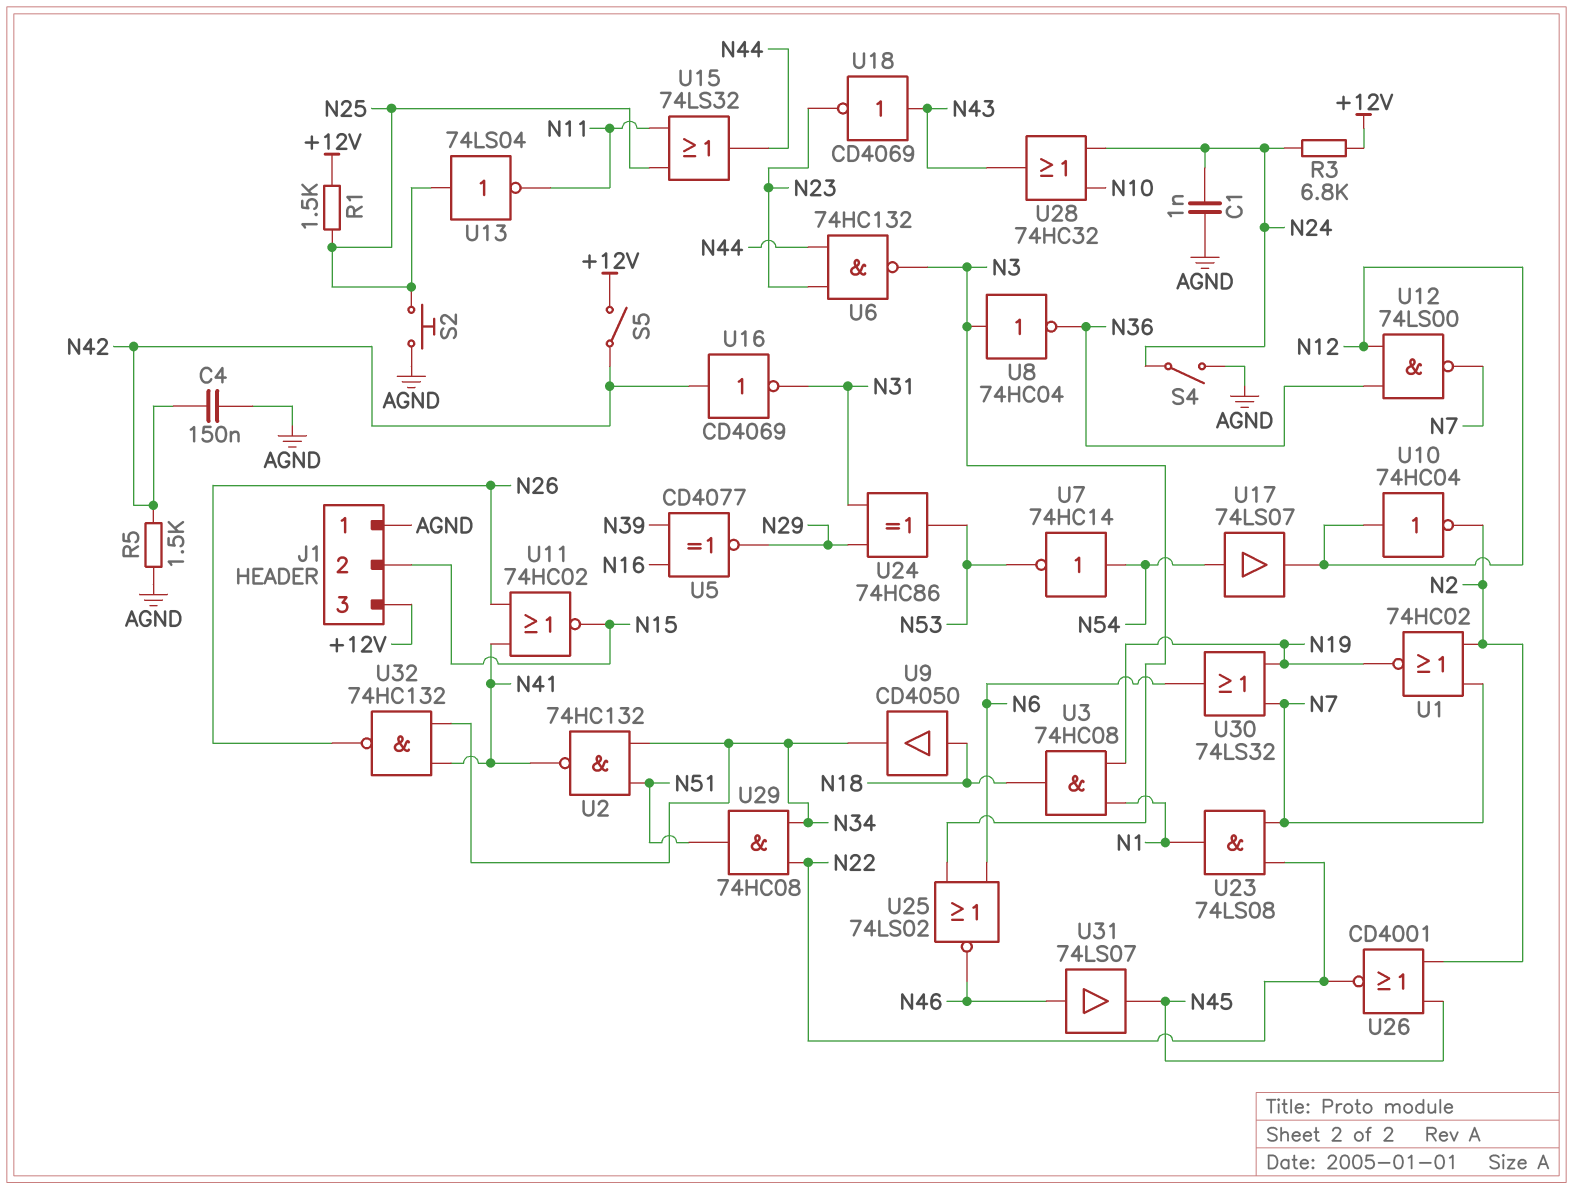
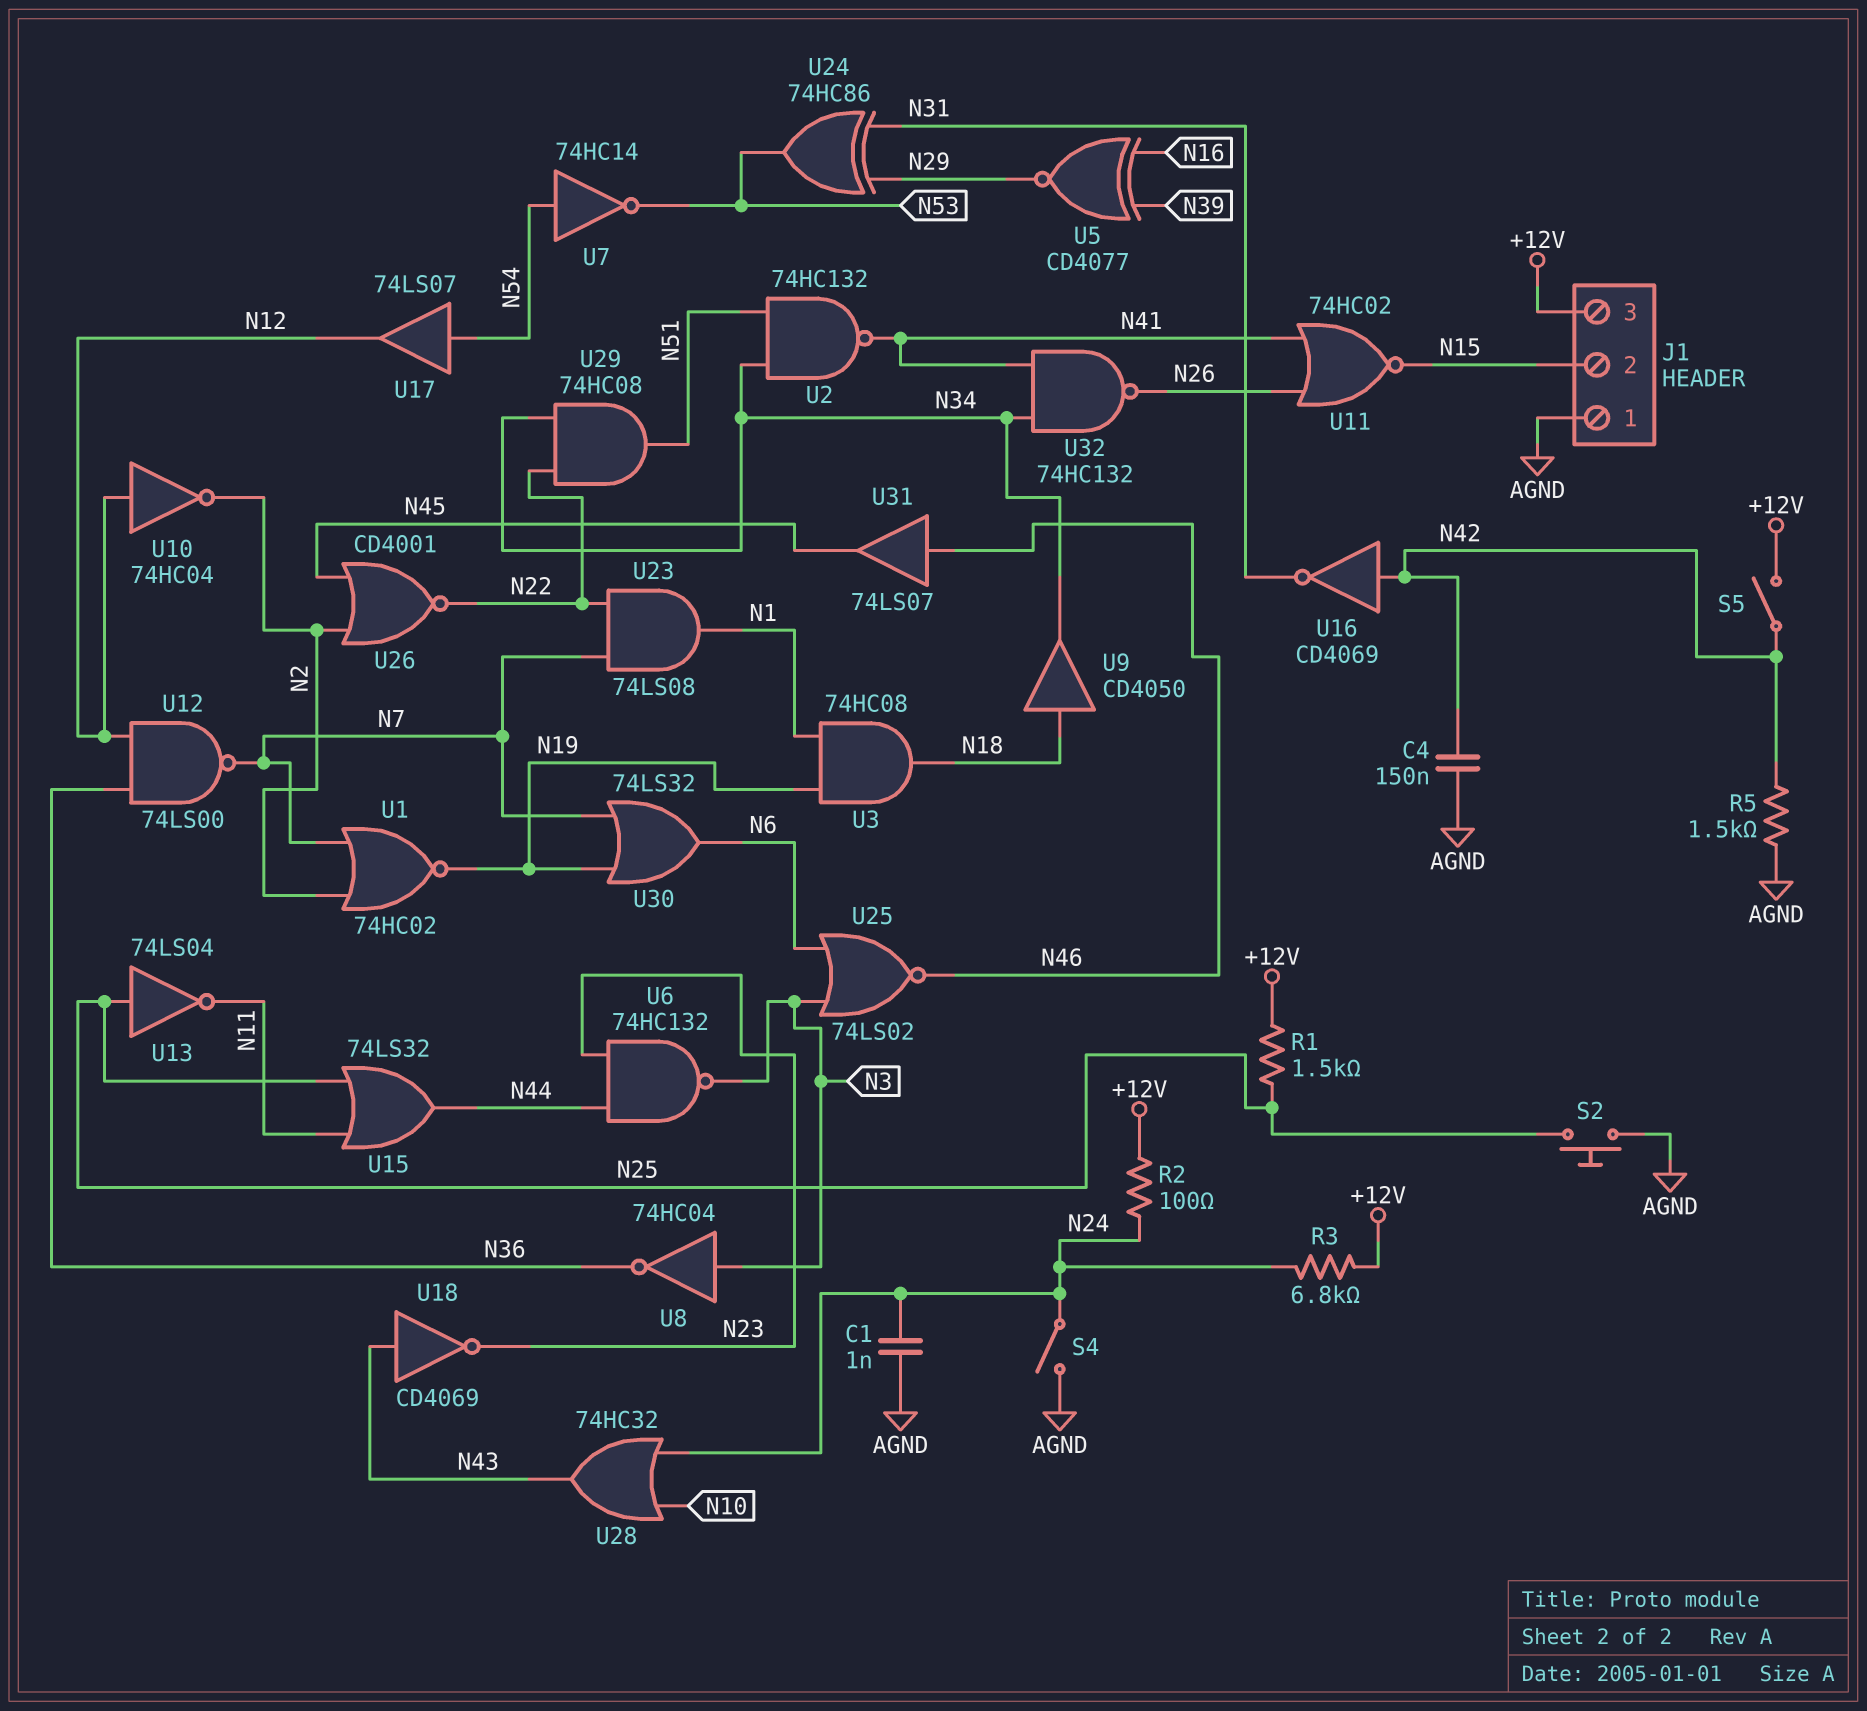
R2: none -> 100 (+12V, N24)

